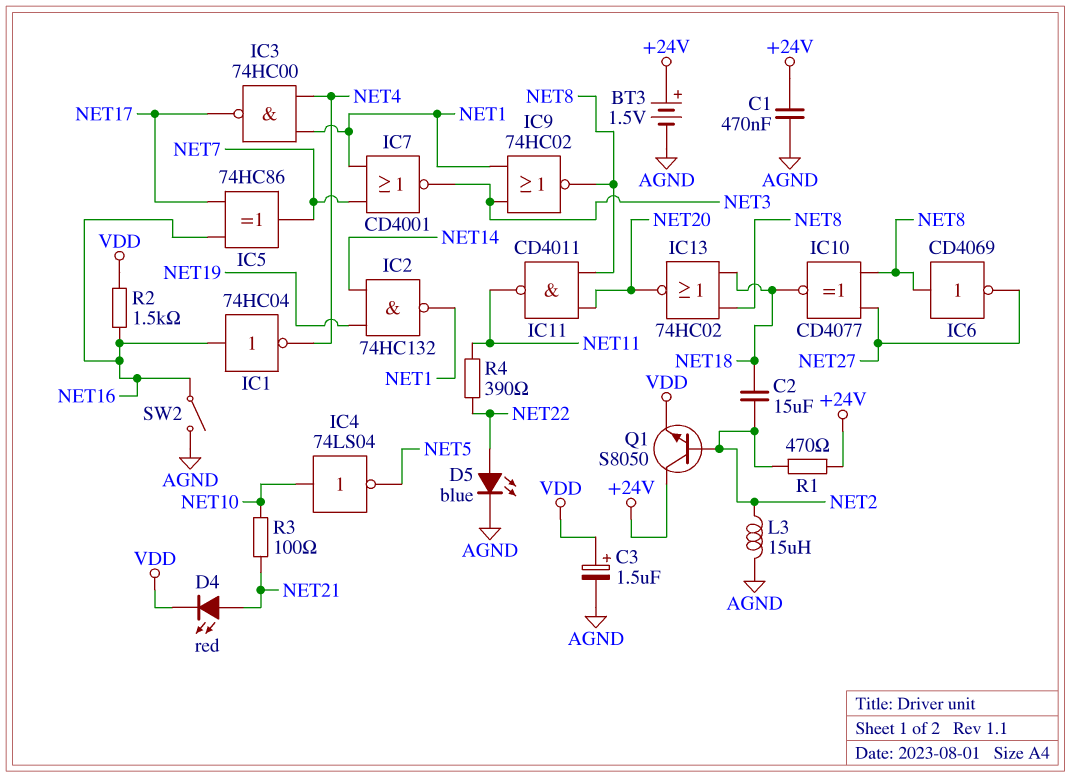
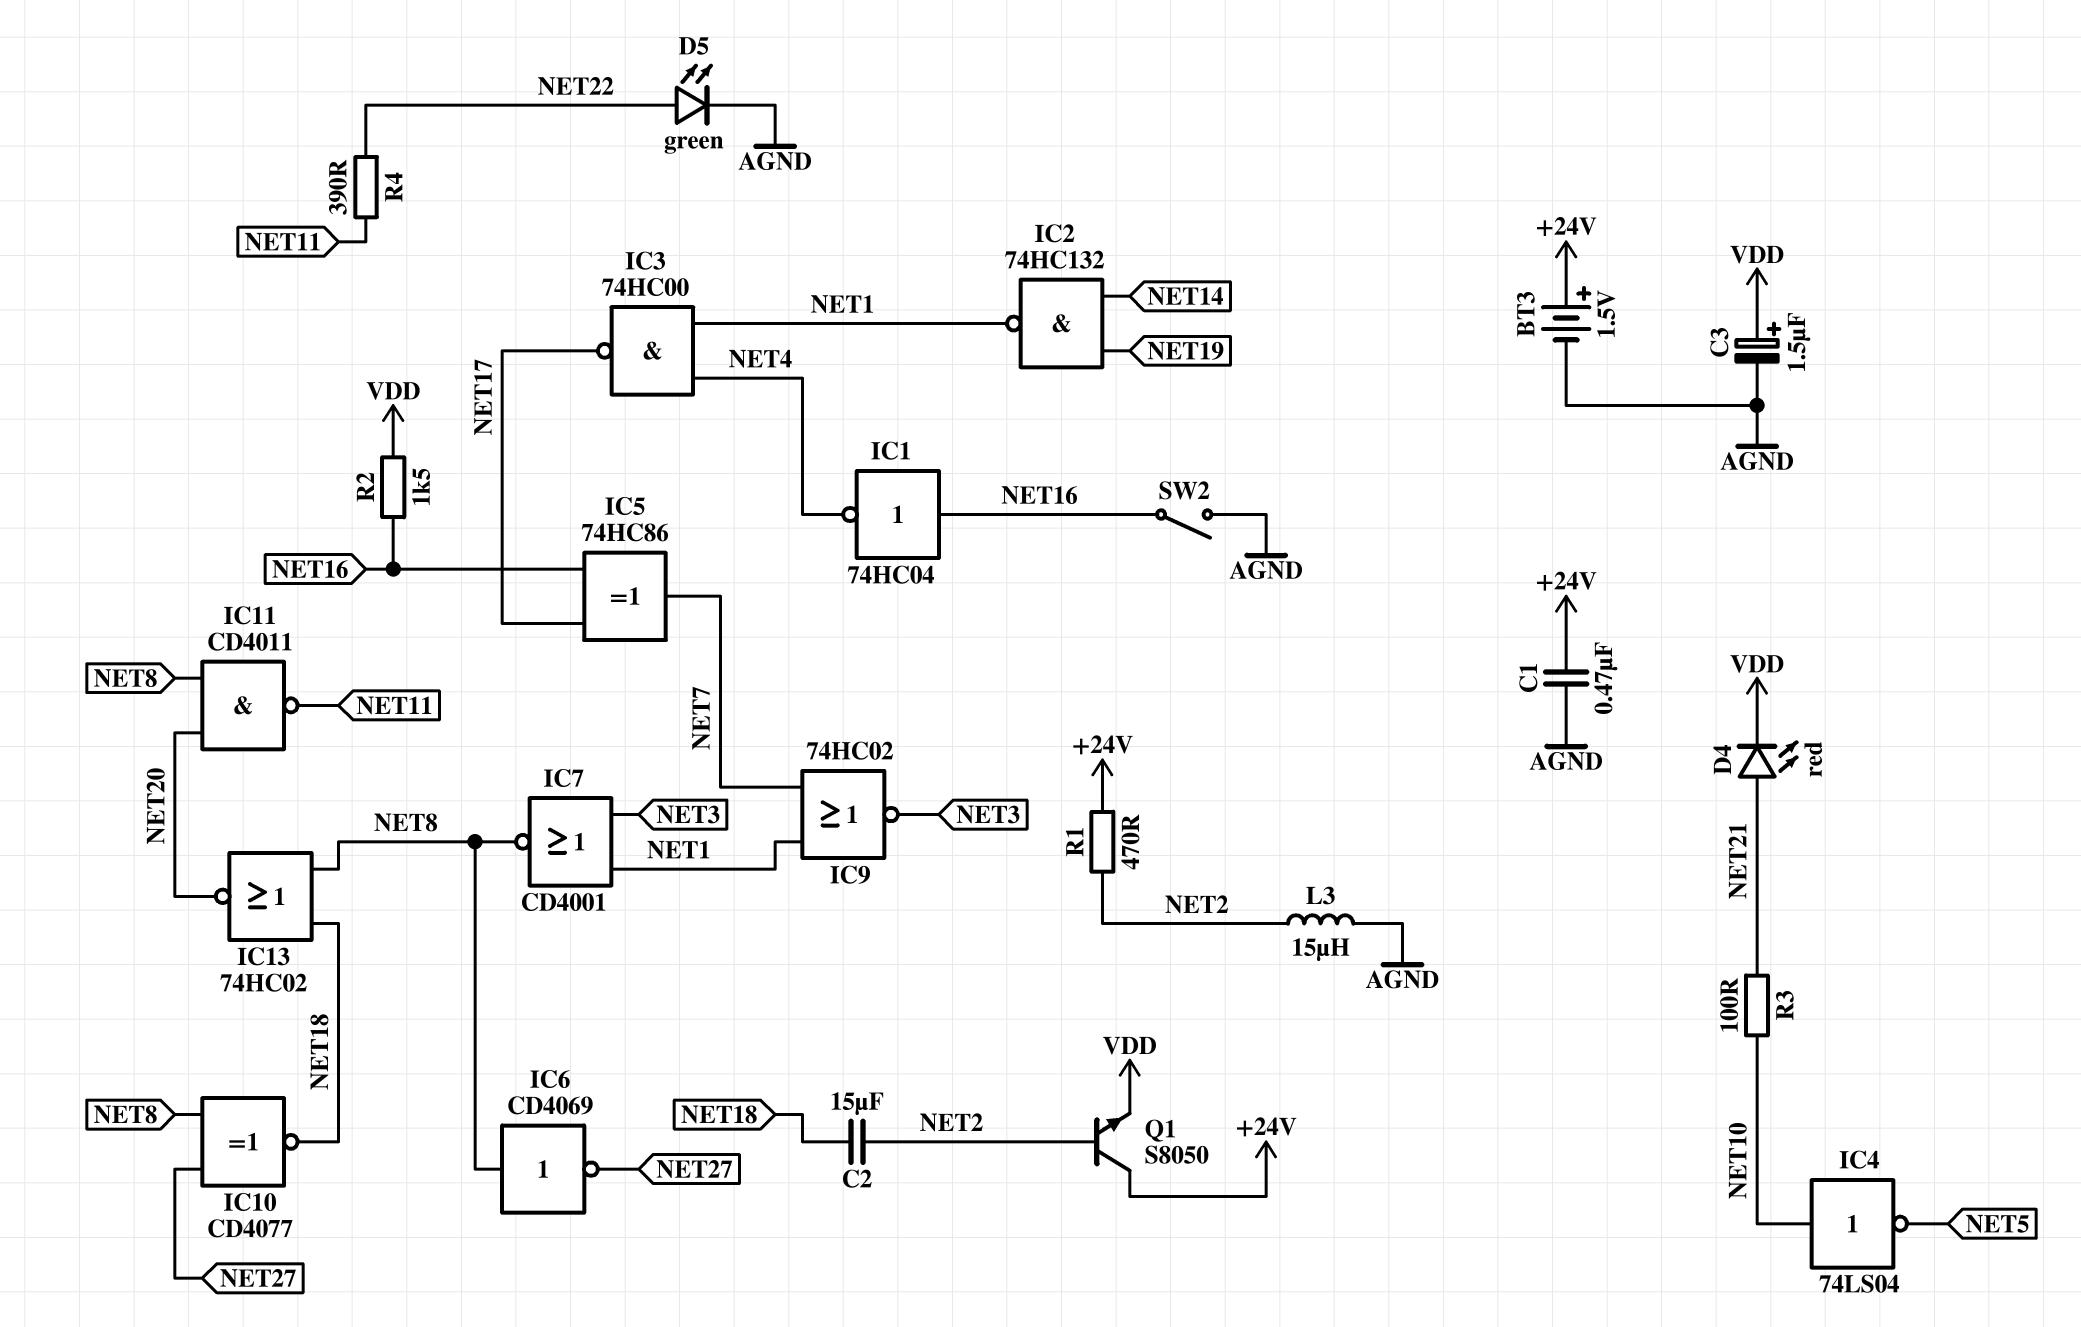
D5: LED blue (A NET22, K AGND) -> LED green (A NET22, K AGND)
IC7: NOR CD4001 (in NET1, in NET7, out NET3) -> NOR CD4001 (in NET1, in NET3, out NET8)
IC9: NOR 74HC02 (in NET1, in NET3, out NET8) -> NOR 74HC02 (in NET1, in NET7, out NET3)

